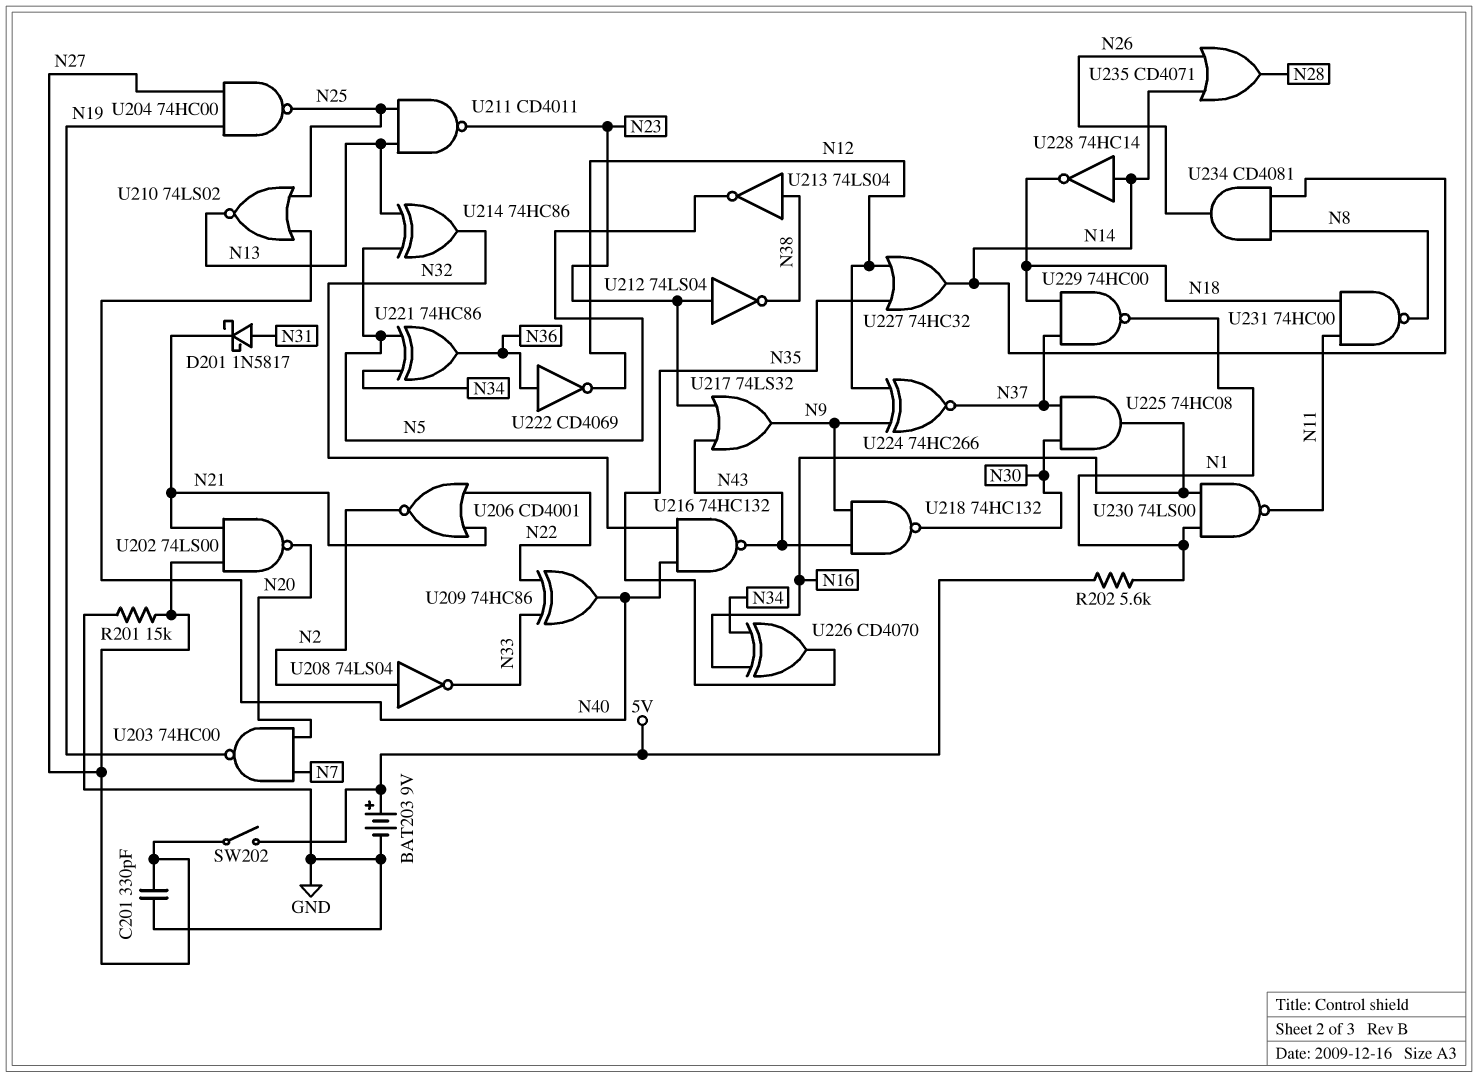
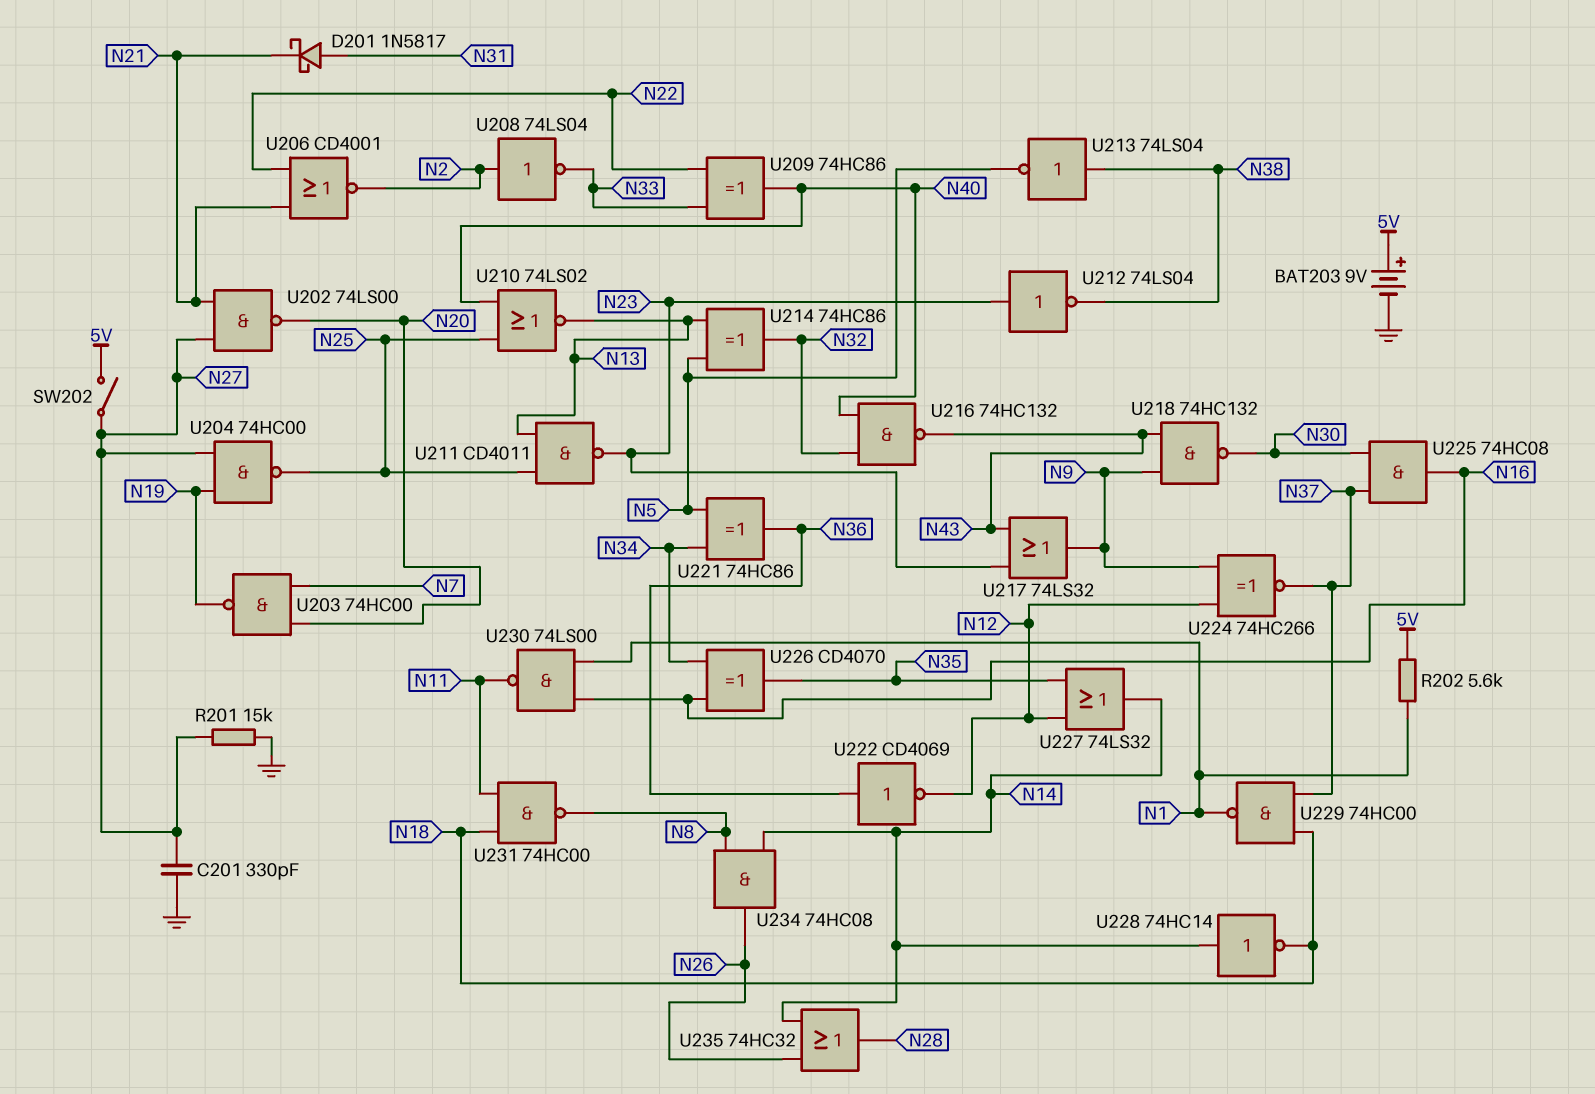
U227: OR 74HC32 (in N12, in N35, out N14) -> OR 74LS32 (in N12, in N35, out N14)
U234: AND CD4081 (in N8, in N14, out N26) -> AND 74HC08 (in N8, in N14, out N26)
U235: OR CD4071 (in N14, in N26, out N28) -> OR 74HC32 (in N14, in N26, out N28)

